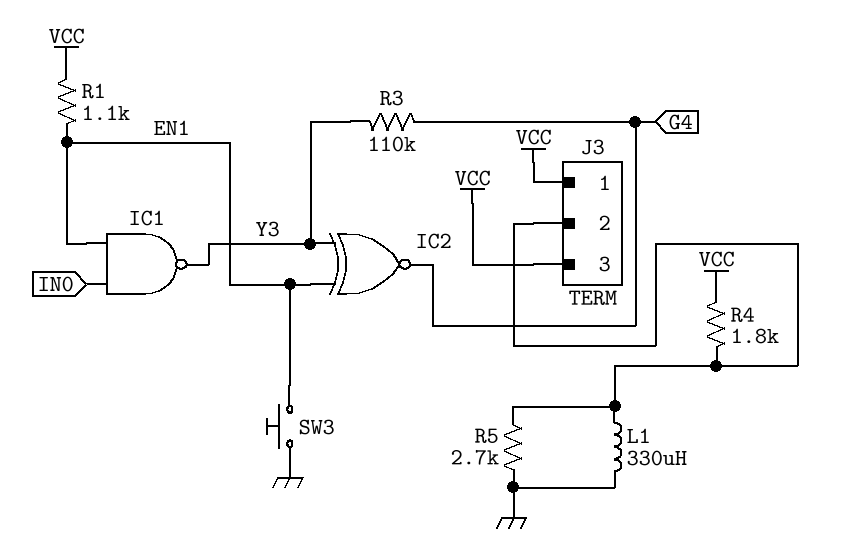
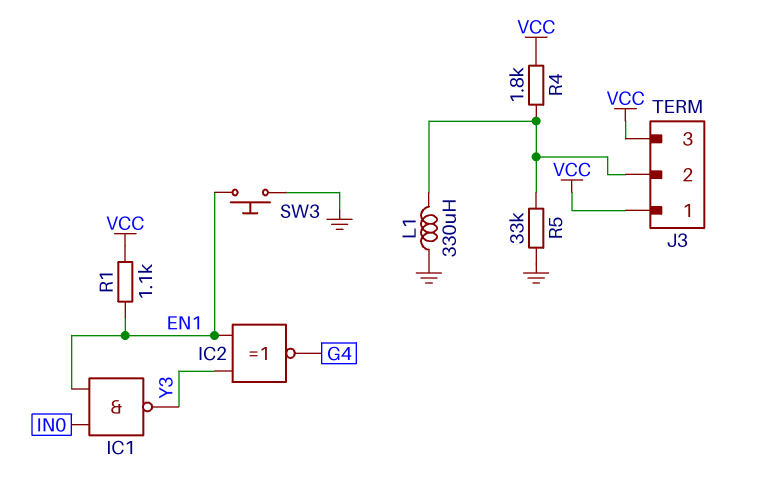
R3: 110k (G4, Y3) -> none
R5: 2.7k (GND, J3/2) -> 33k (GND, J3/2)

